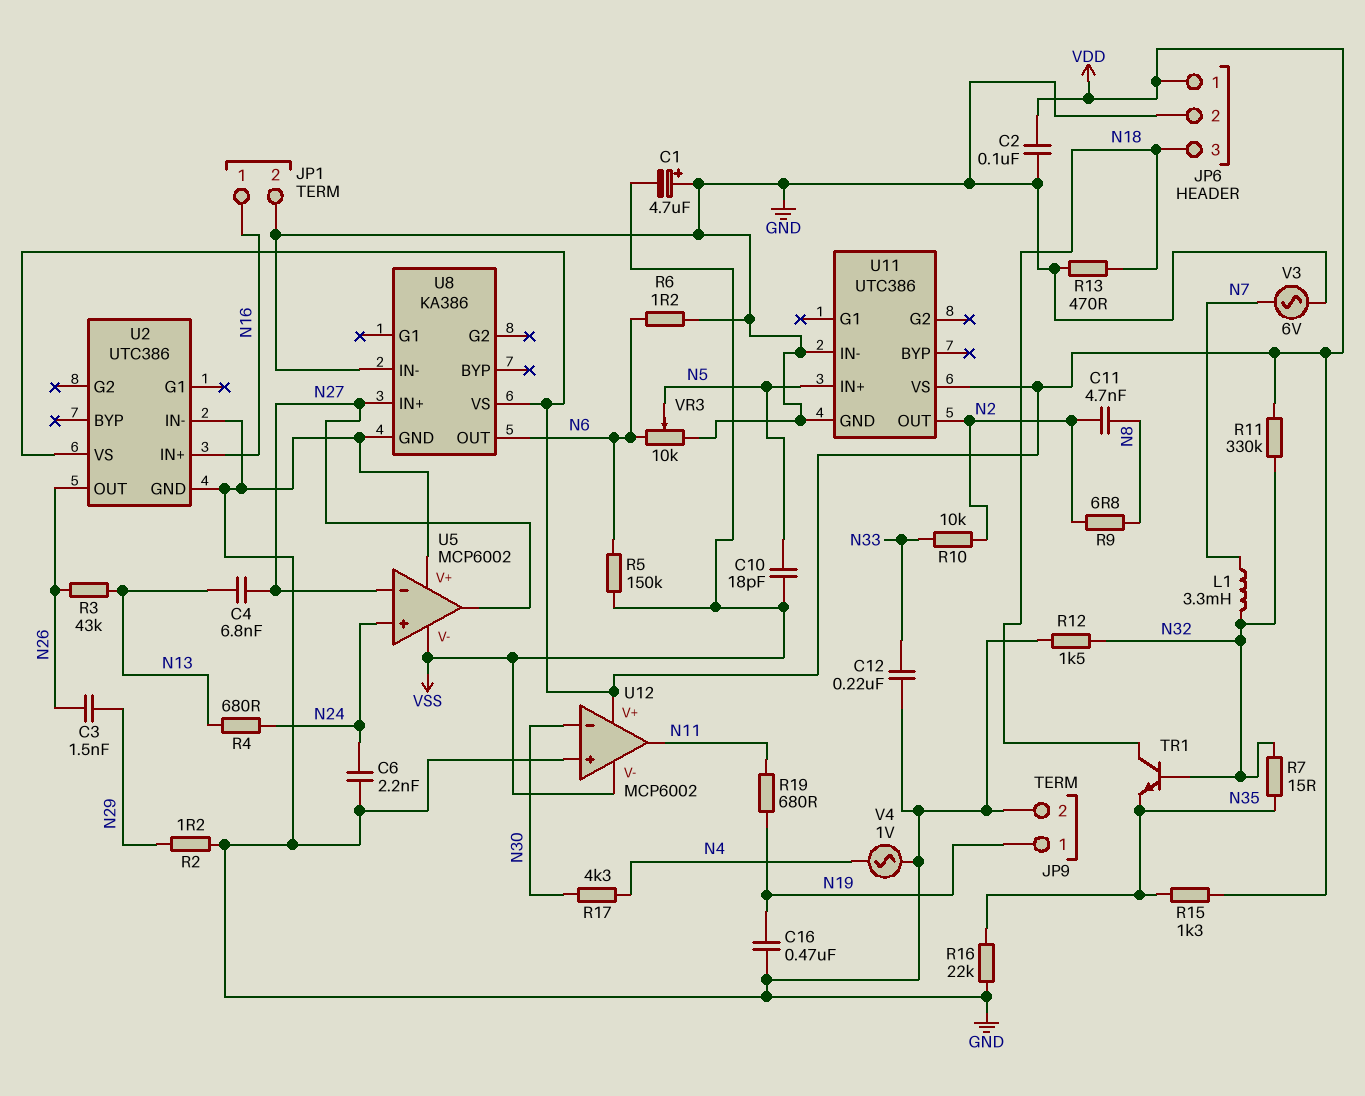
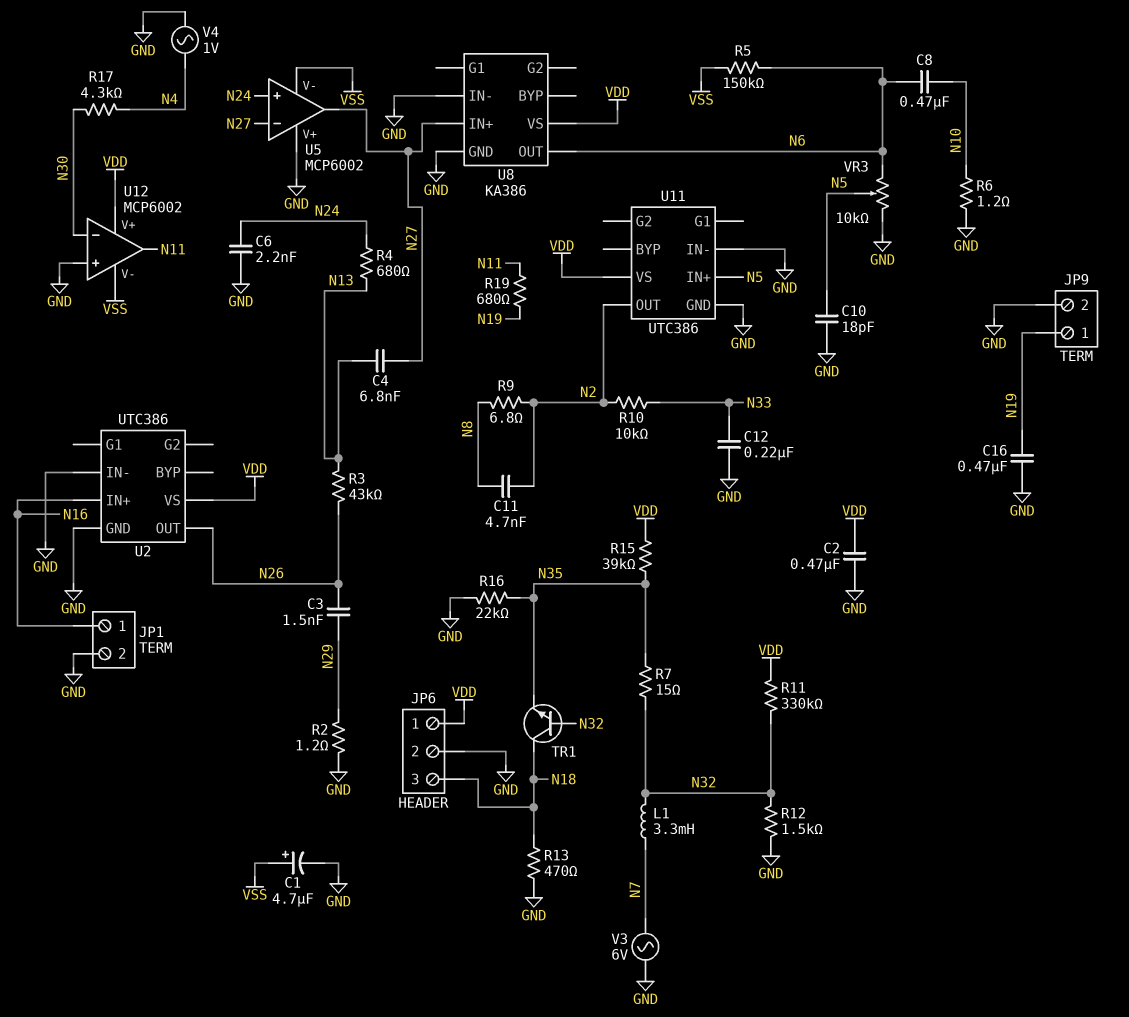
C1: 4.7uF (plus GND, minus VSS) -> 4.7uF (plus VSS, minus GND)
C2: 100nF (GND, VDD) -> 470nF (GND, VDD)
C8: none -> 470nF (N6, N10)
C10: 18pF (N5, VSS) -> 18pF (GND, N5)
R6: 1.2 (GND, N6) -> 1.2 (GND, N10)
R15: 1.3k (N35, VDD) -> 39k (N35, VDD)

